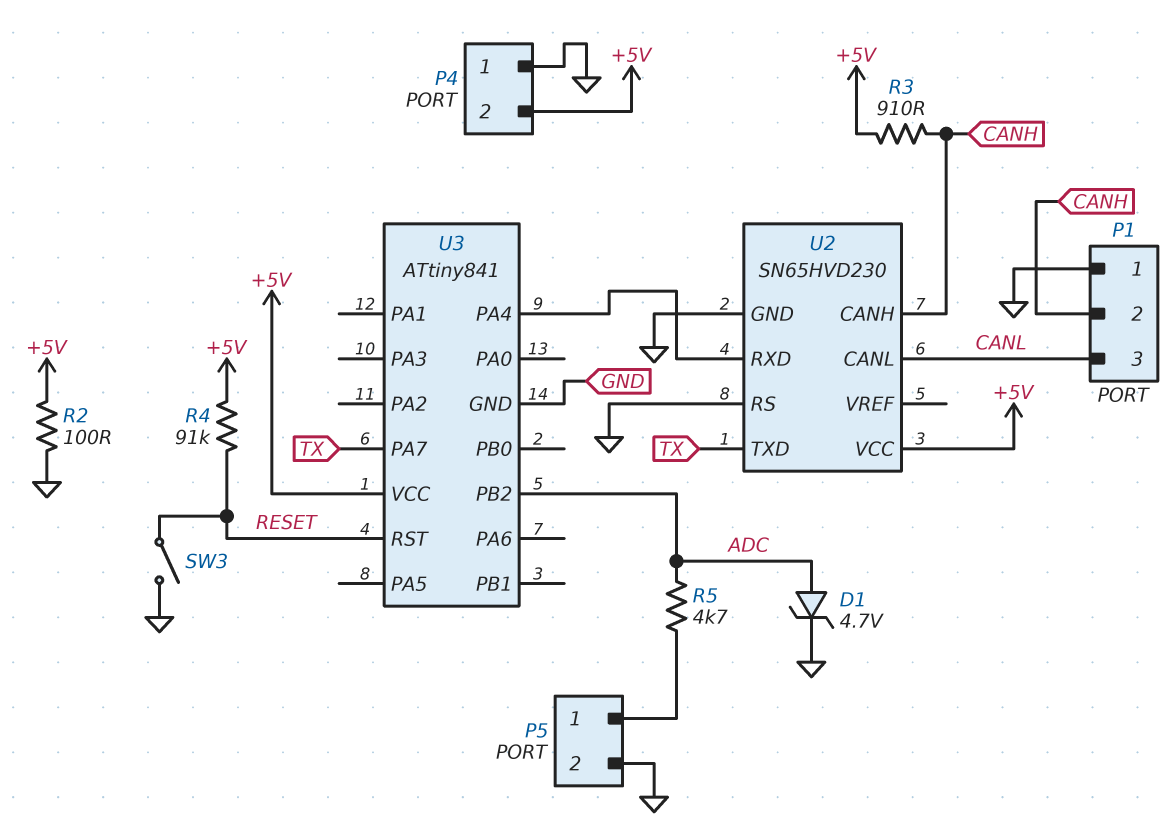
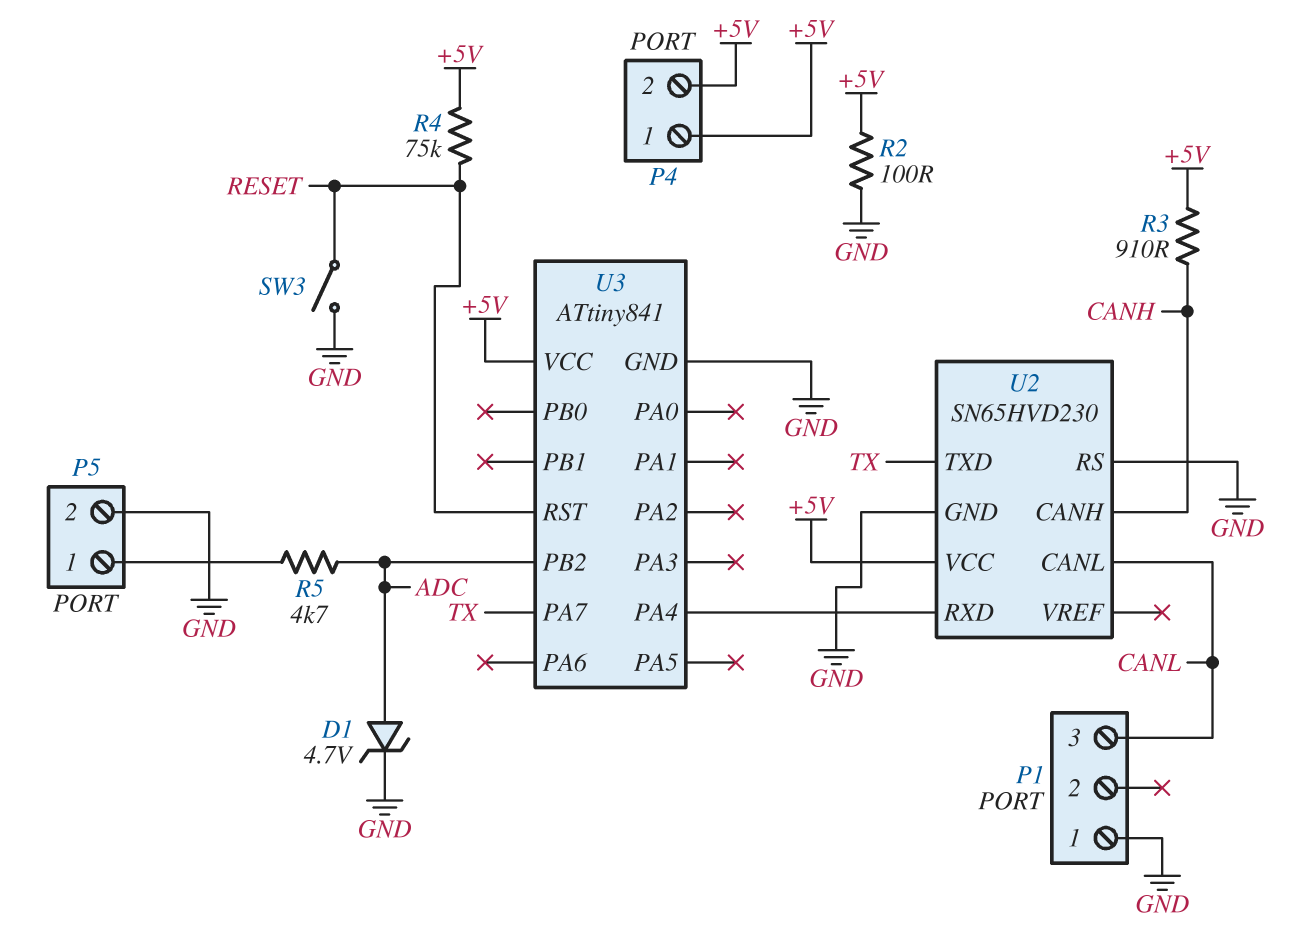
P1 pin 2: CANH -> none
P4 pin 1: GND -> +5V
R4: 91k (+5V, RESET) -> 75k (+5V, RESET)

